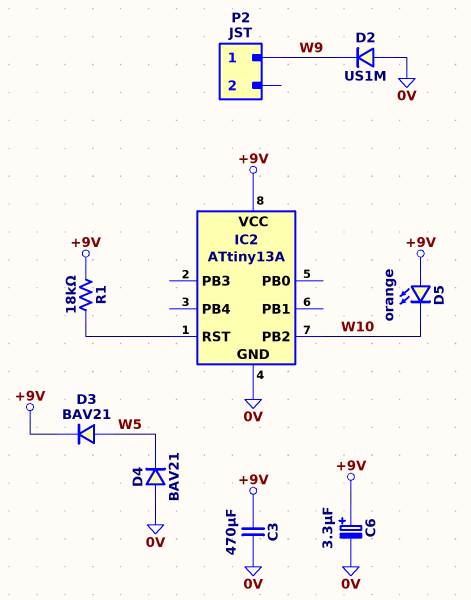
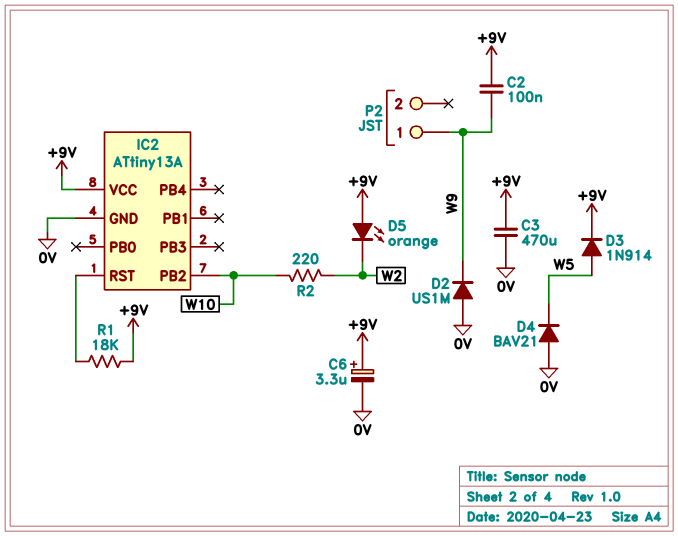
C2: none -> 100nF (+9V, W9)
D3: diode BAV21 (A W5, K +9V) -> diode 1N914 (A W5, K +9V)
D5: LED orange (A +9V, K W10) -> LED orange (A +9V, K W2)
R2: none -> 220 (W2, W10)

